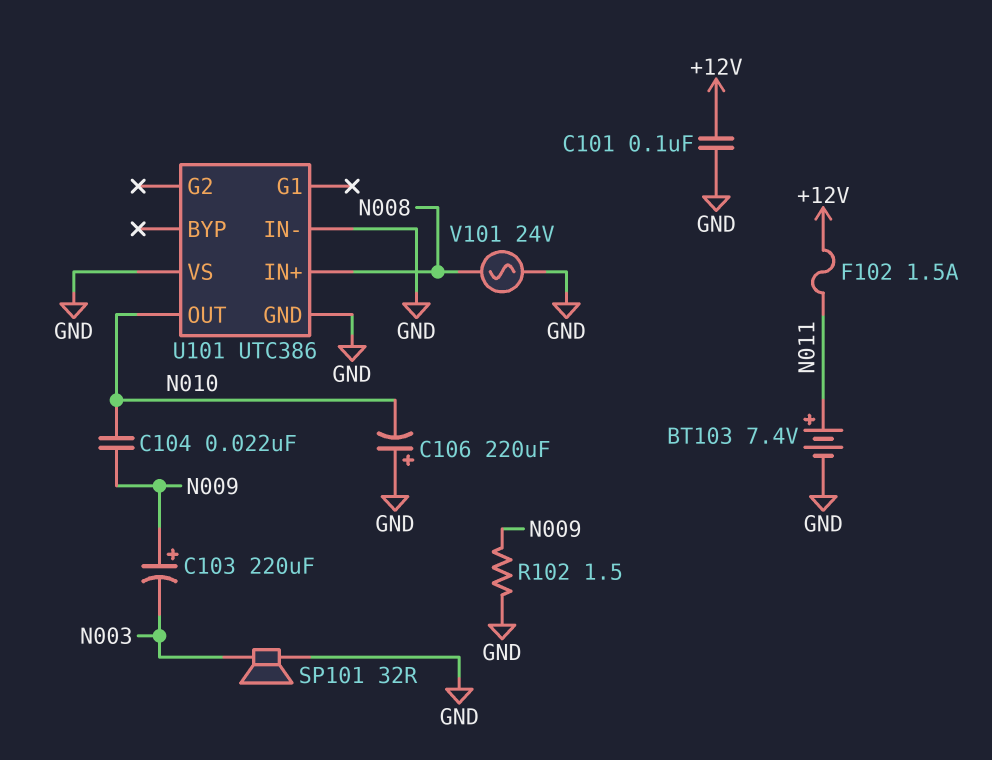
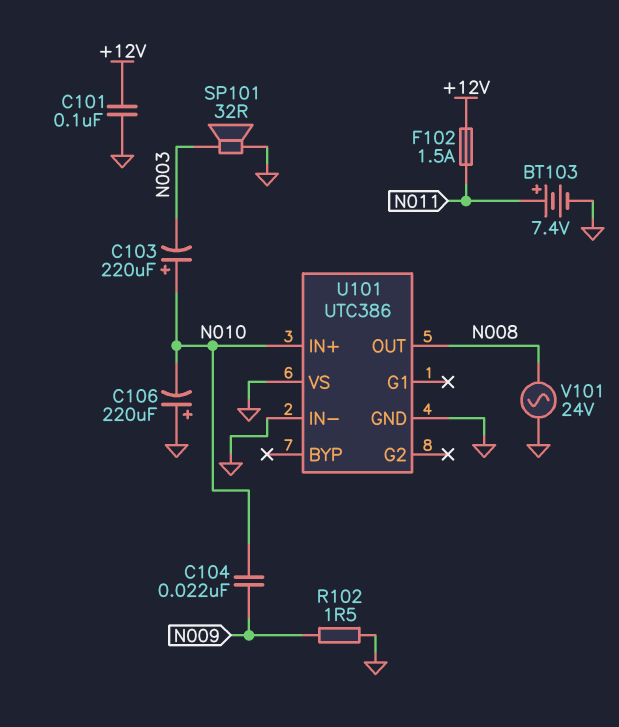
C103: 220uF (plus N009, minus N003) -> 220uF (plus N010, minus N003)
U101 pin IN+: N008 -> N010
U101 pin OUT: N010 -> N008

